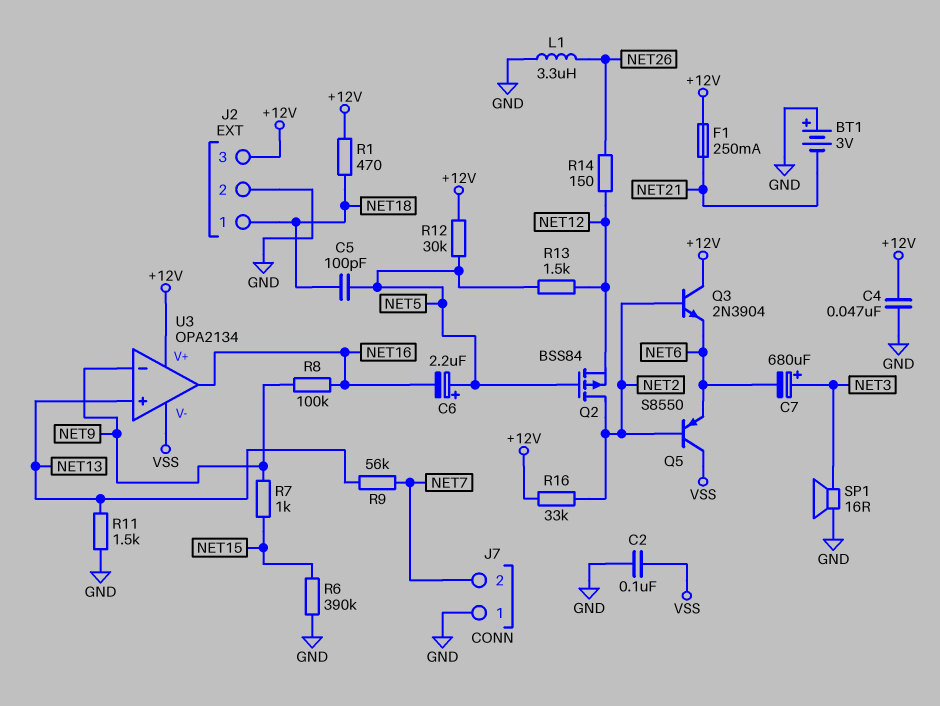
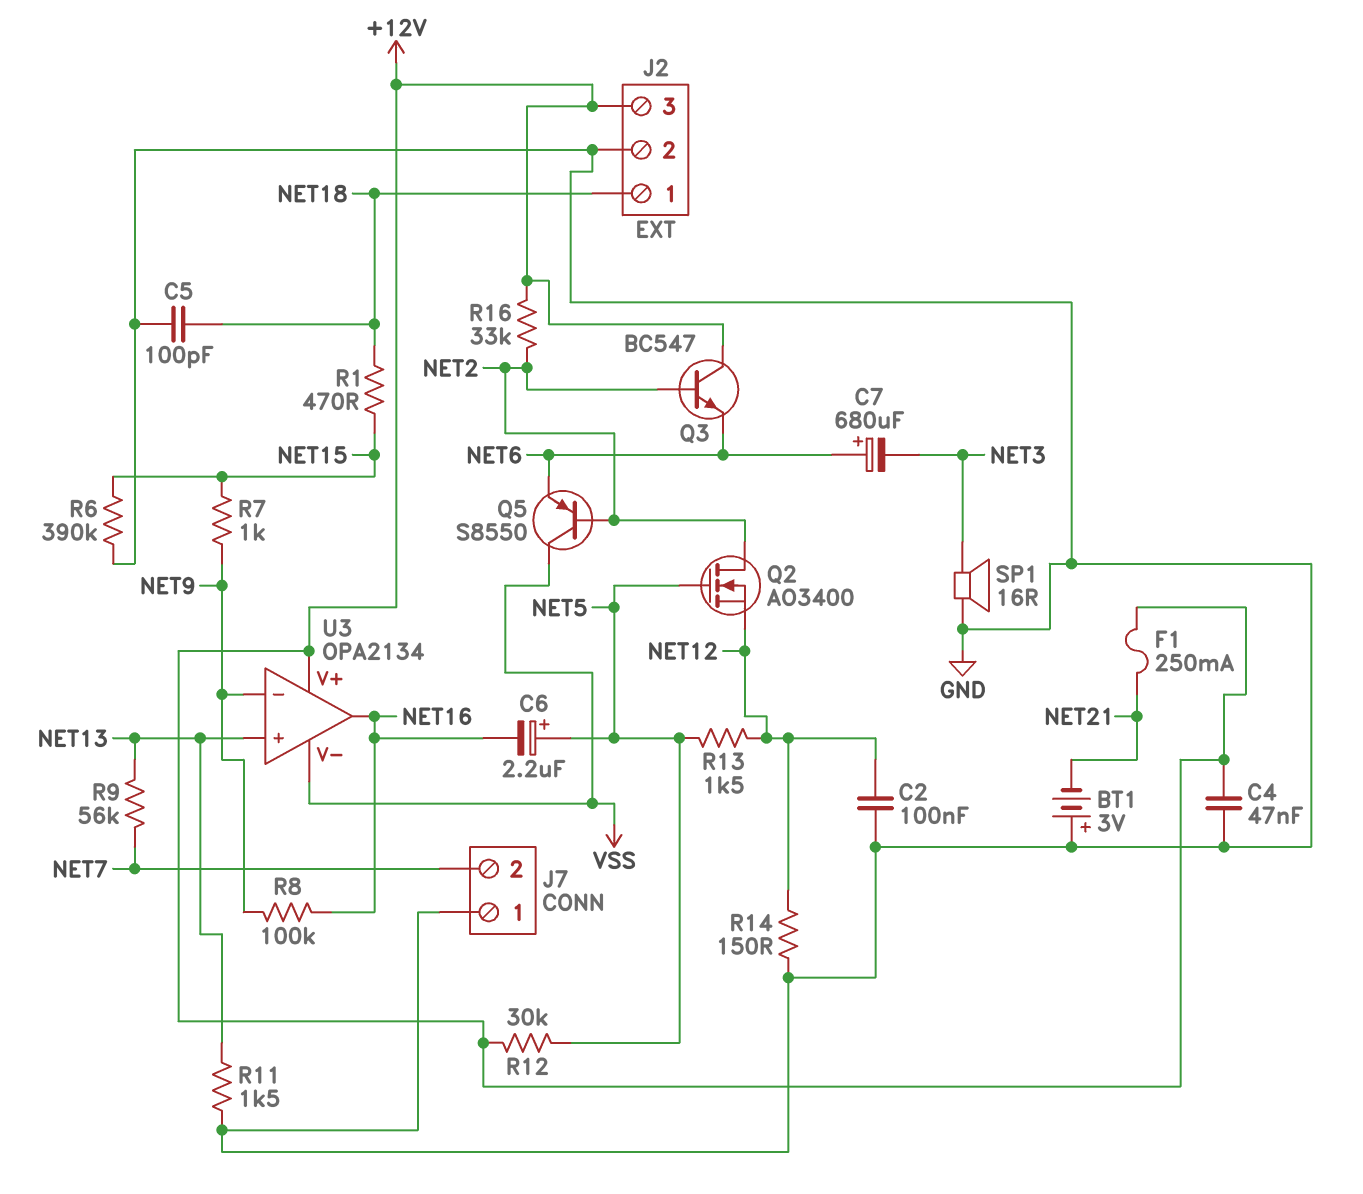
C2: 100nF (GND, VSS) -> 100nF (GND, NET12)
C5: 100pF (NET5, NET18) -> 100pF (GND, NET18)
C7: 680uF (plus NET3, minus NET6) -> 680uF (plus NET6, minus NET3)
L1: 3.3uH (GND, NET26) -> none
Q2: PMOS BSS84 (G NET5, D NET2, S NET12) -> NMOS AO3400 (G NET5, D NET2, S NET12)
Q3: NPN 2N3904 (B NET2, C +12V, E NET6) -> NPN BC547 (B NET2, C +12V, E NET6)
R1: 470 (+12V, NET18) -> 470 (NET15, NET18)
R14: 150 (NET12, NET26) -> 150 (GND, NET12)

